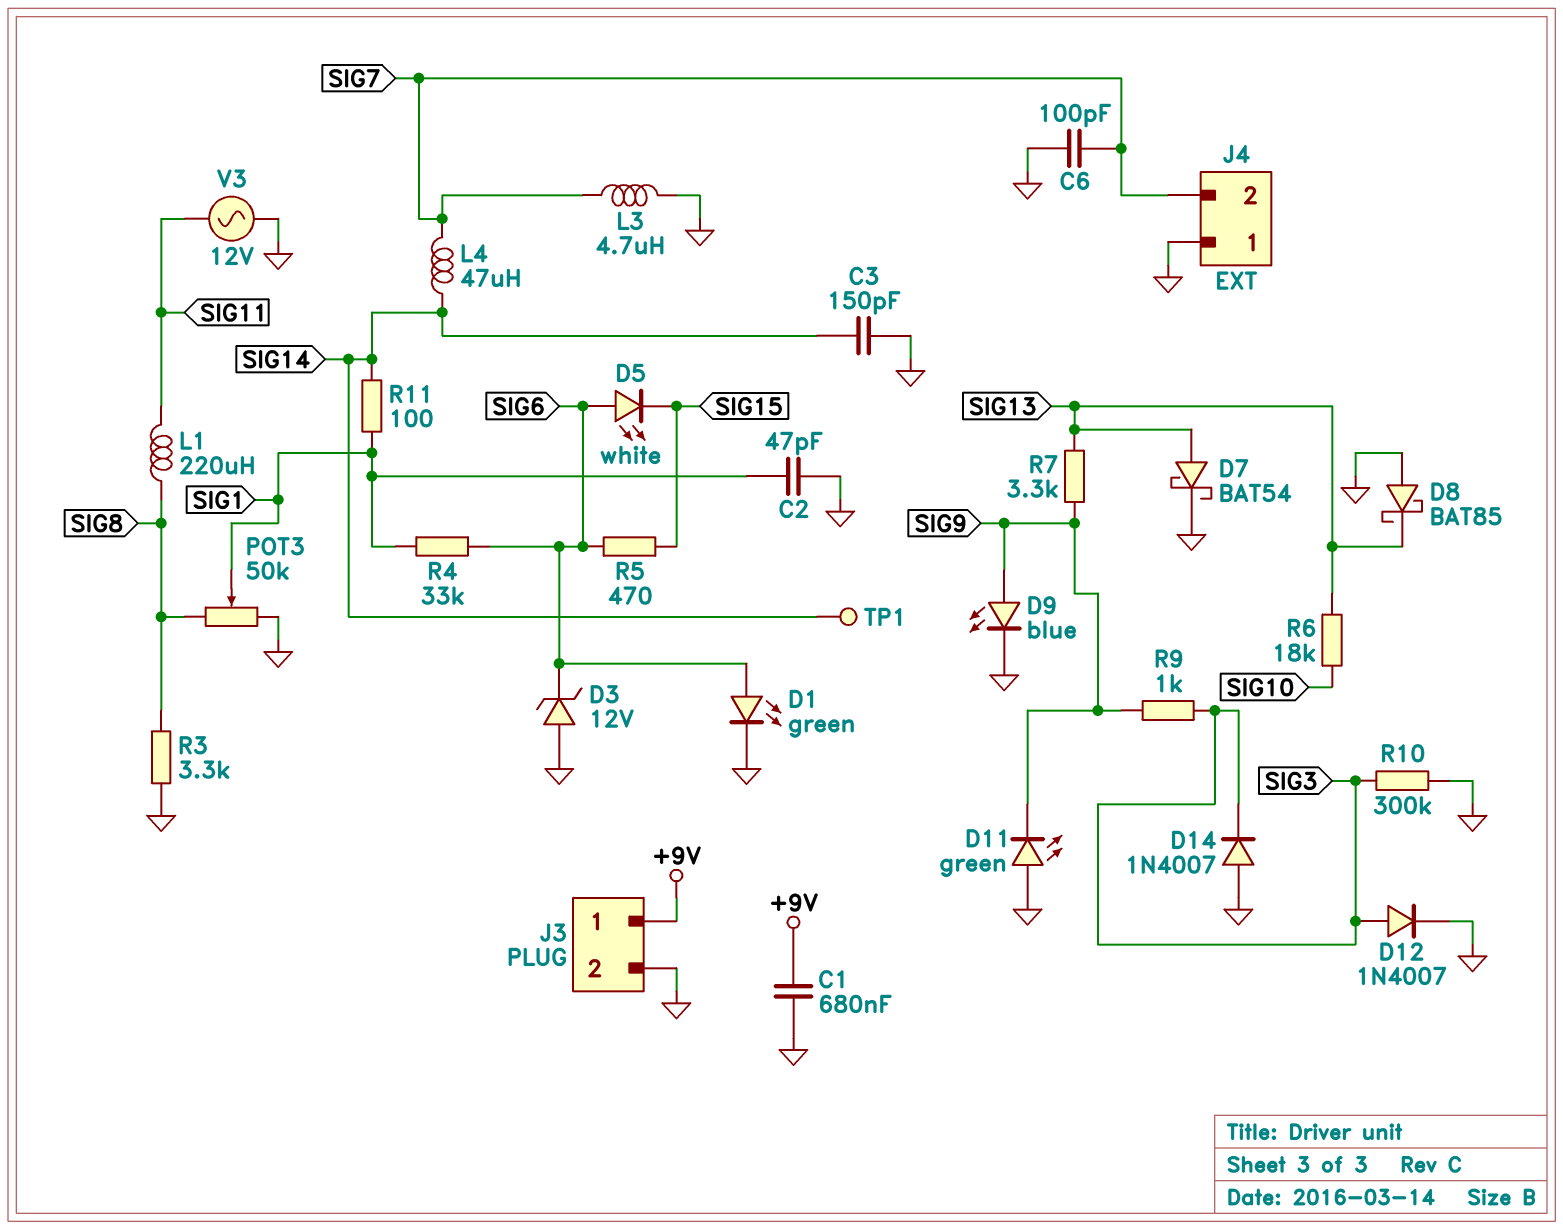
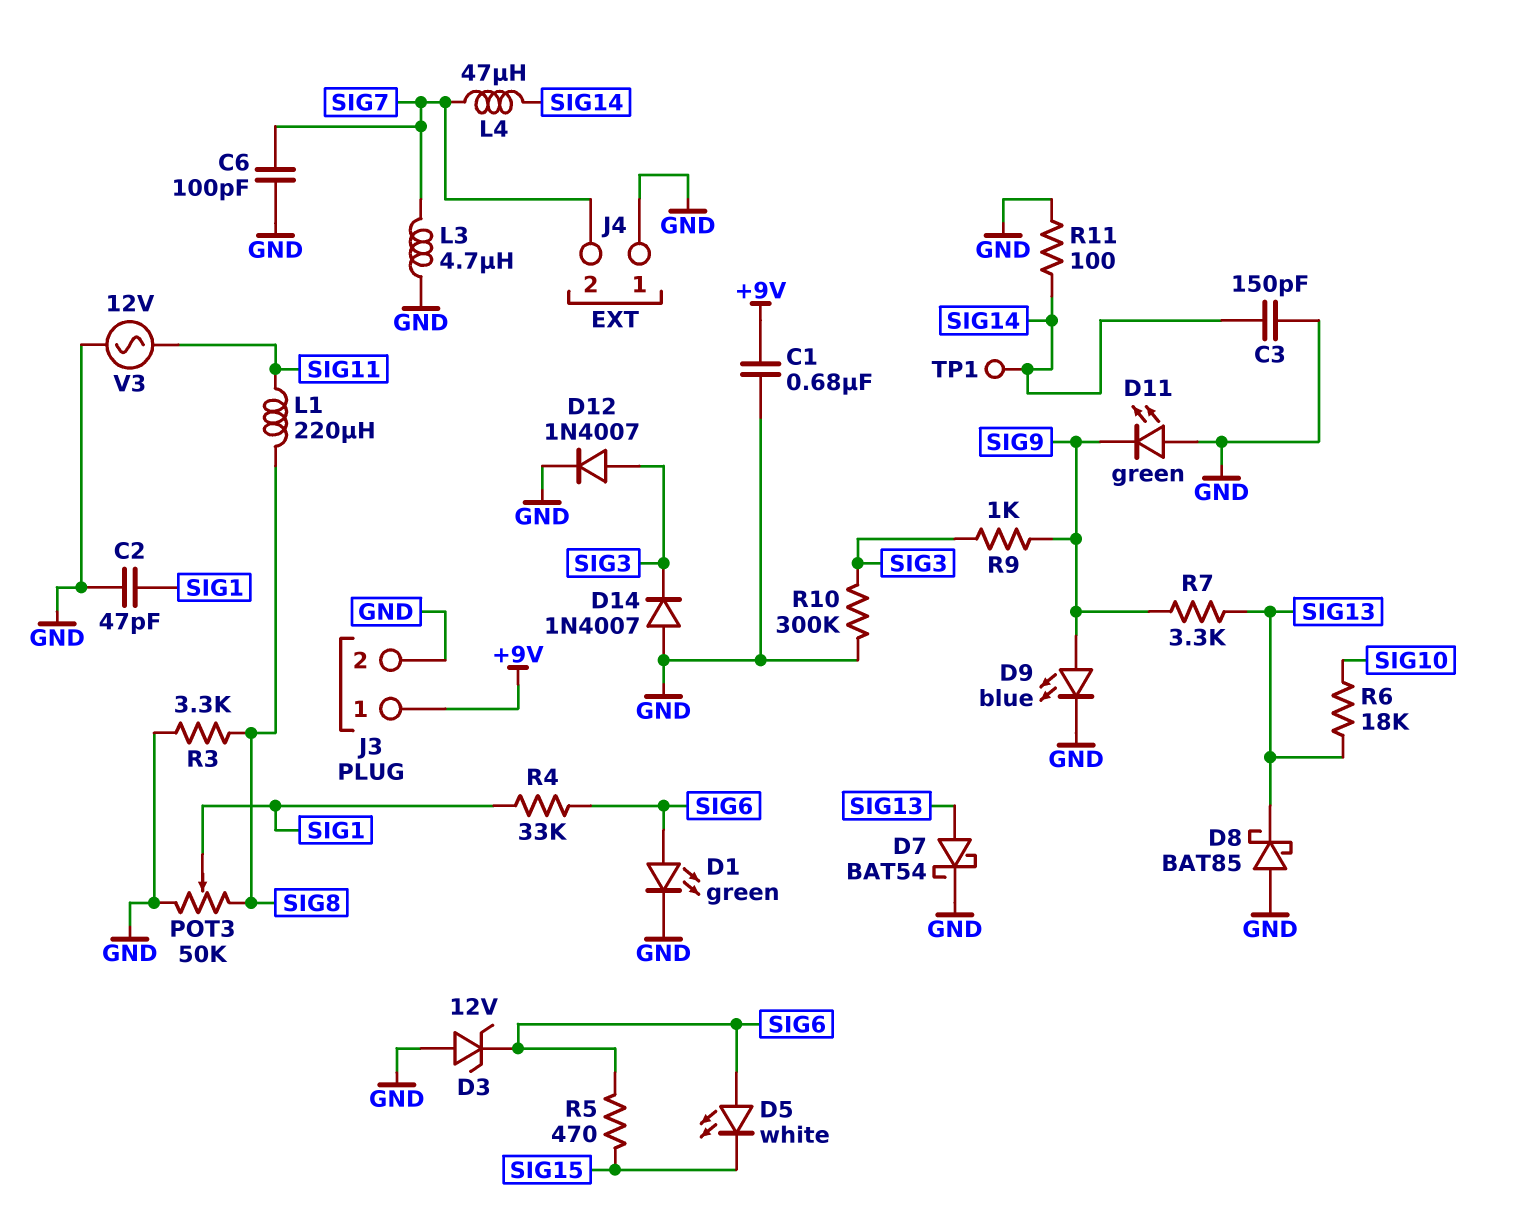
R11: 100 (SIG1, SIG14) -> 100 (GND, SIG14)

